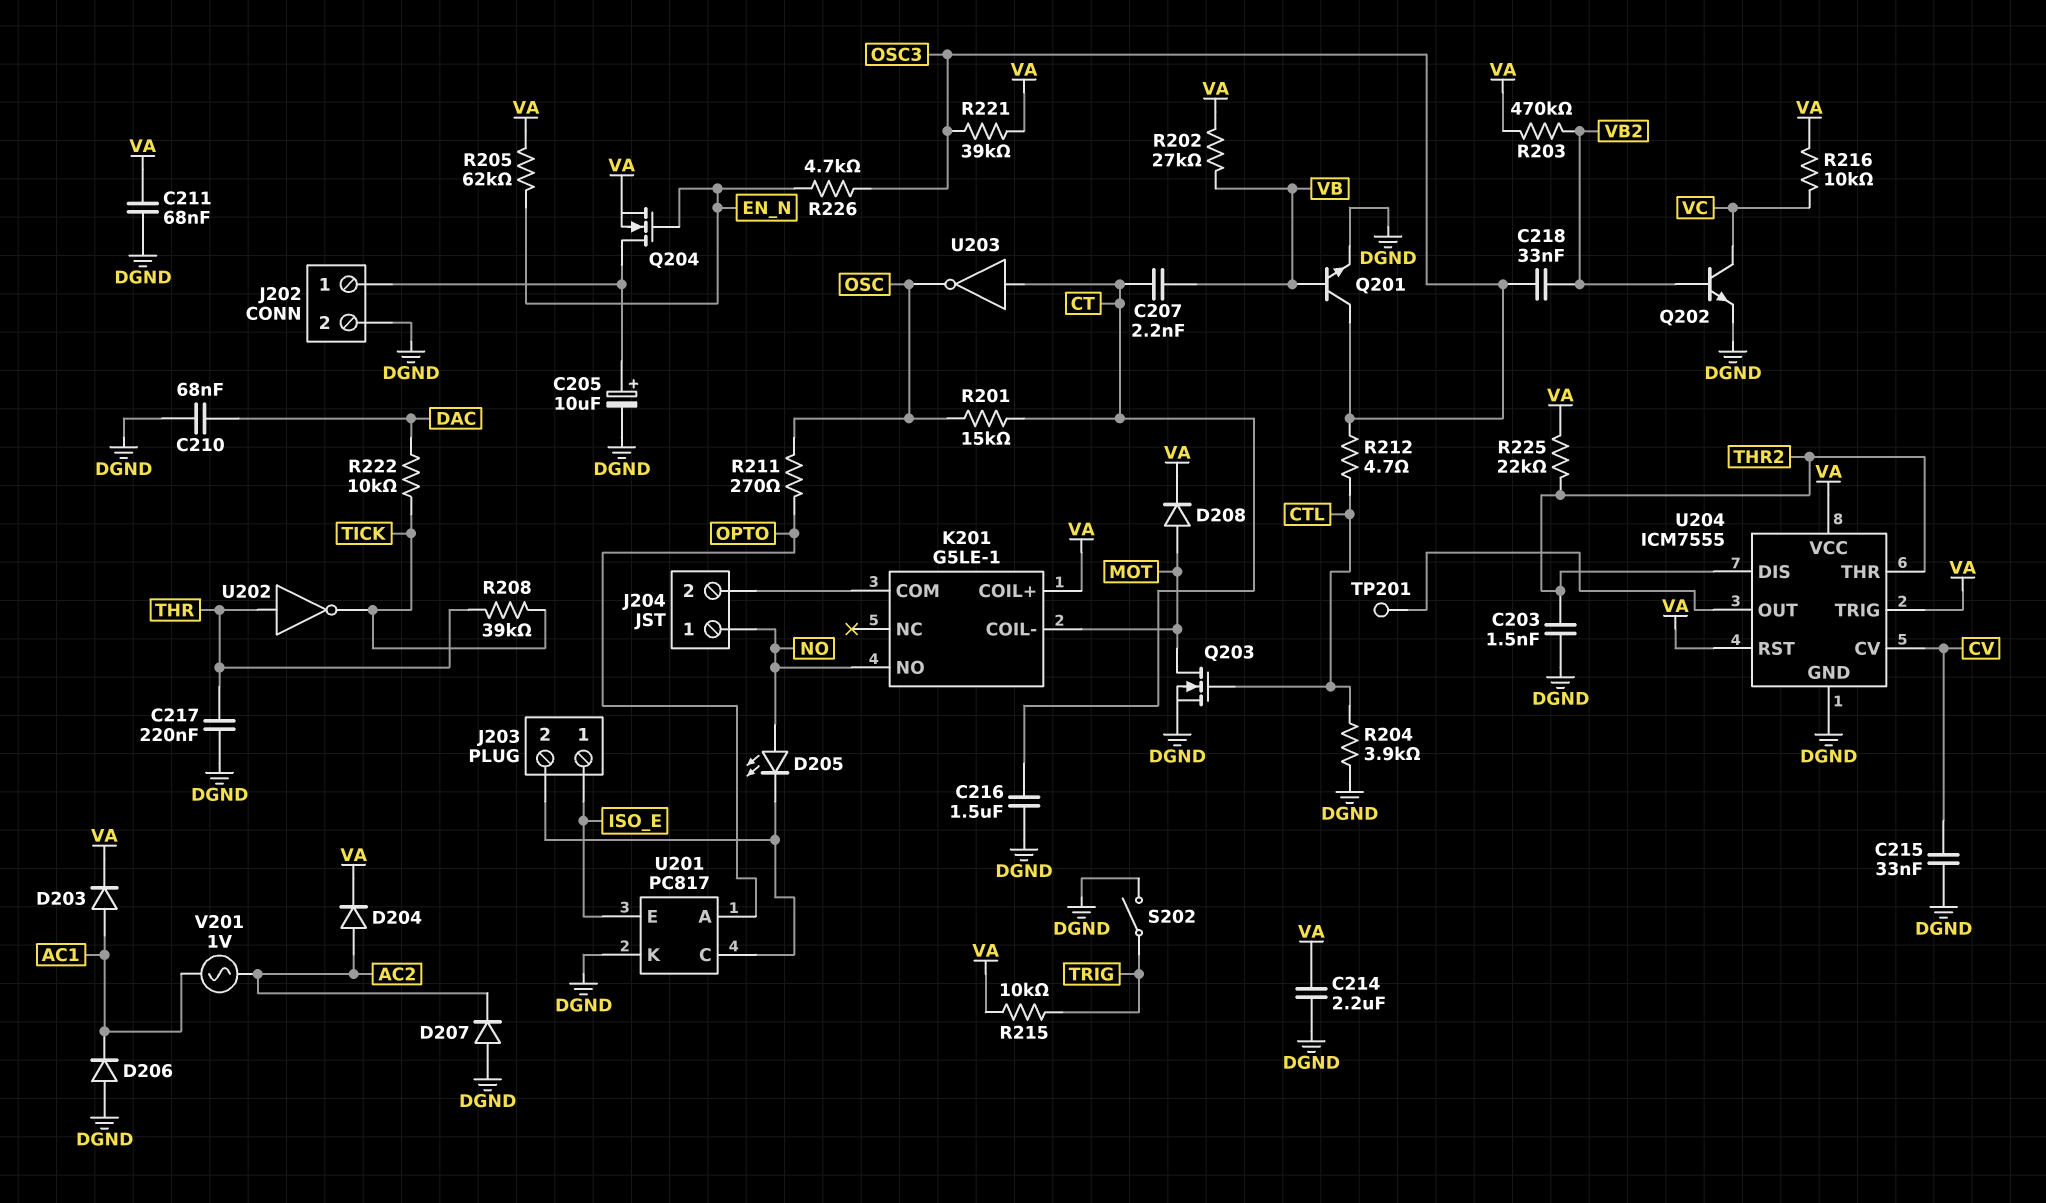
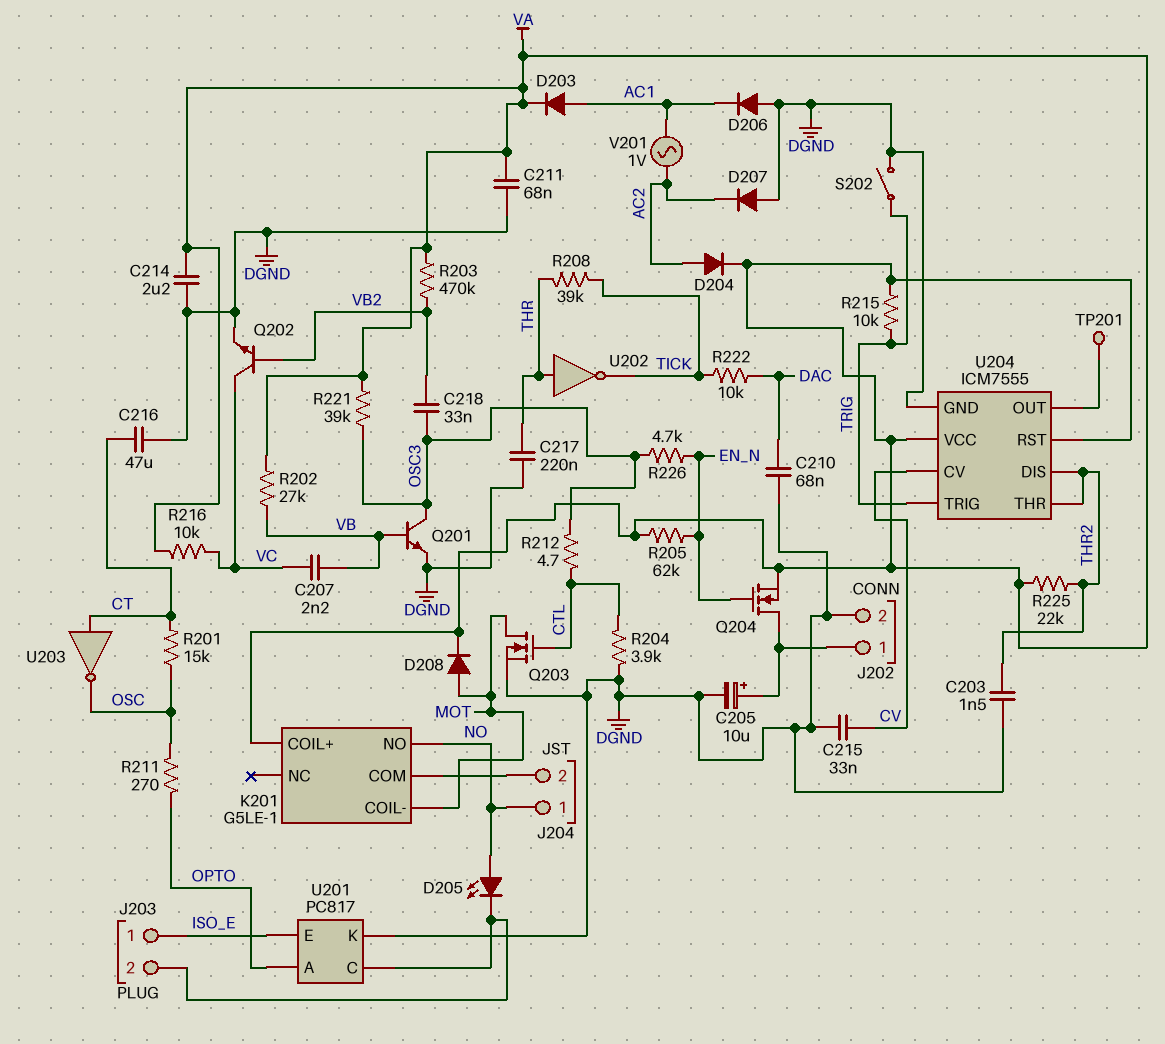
C207: 2.2nF (CT, VB) -> 2.2nF (VB, VC)
C216: 1.5uF (CT, DGND) -> 47uF (CT, DGND)
U204 pin TRIG: VA -> TRIG

